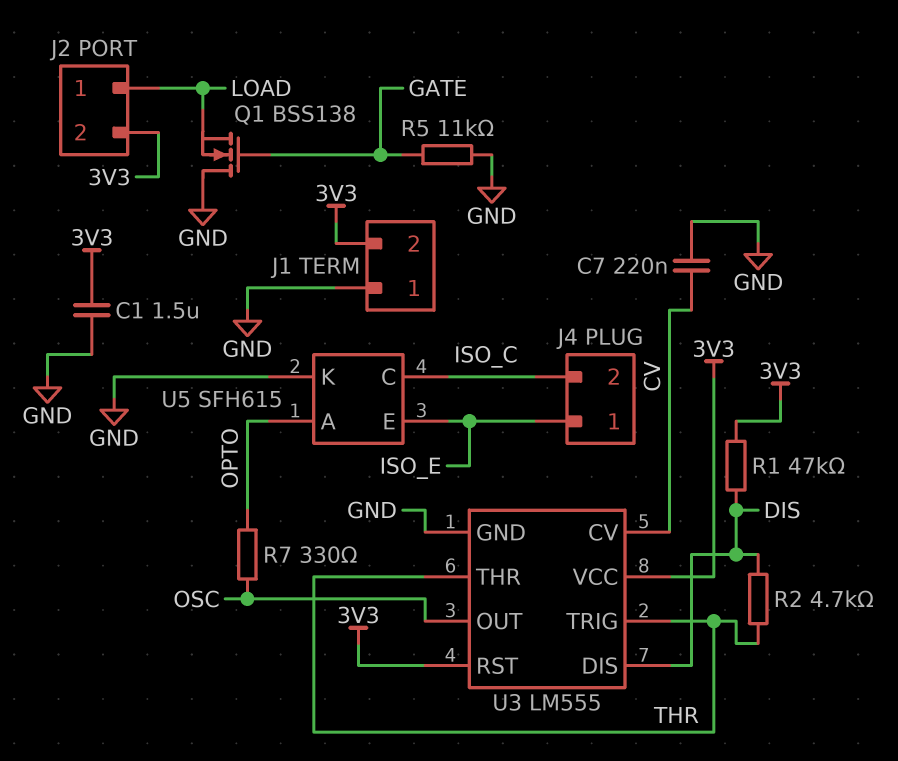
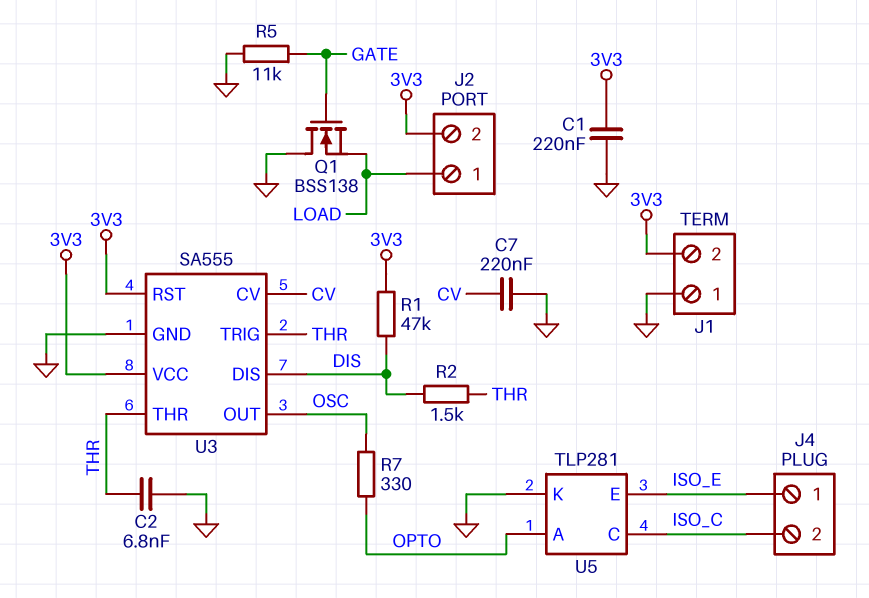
C1: 1.5uF (3V3, GND) -> 220nF (3V3, GND)
C2: none -> 6.8nF (GND, THR)
R2: 4.7k (DIS, THR) -> 1.5k (DIS, THR)
U3: LM555 -> SA555
U5: SFH615 -> TLP281

